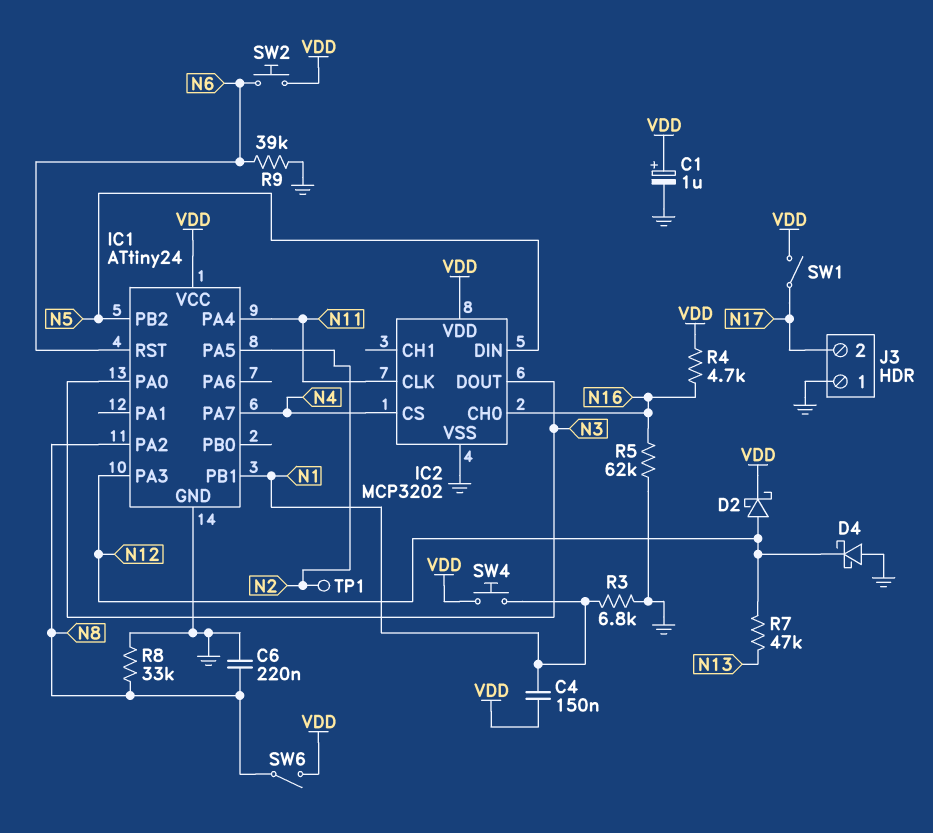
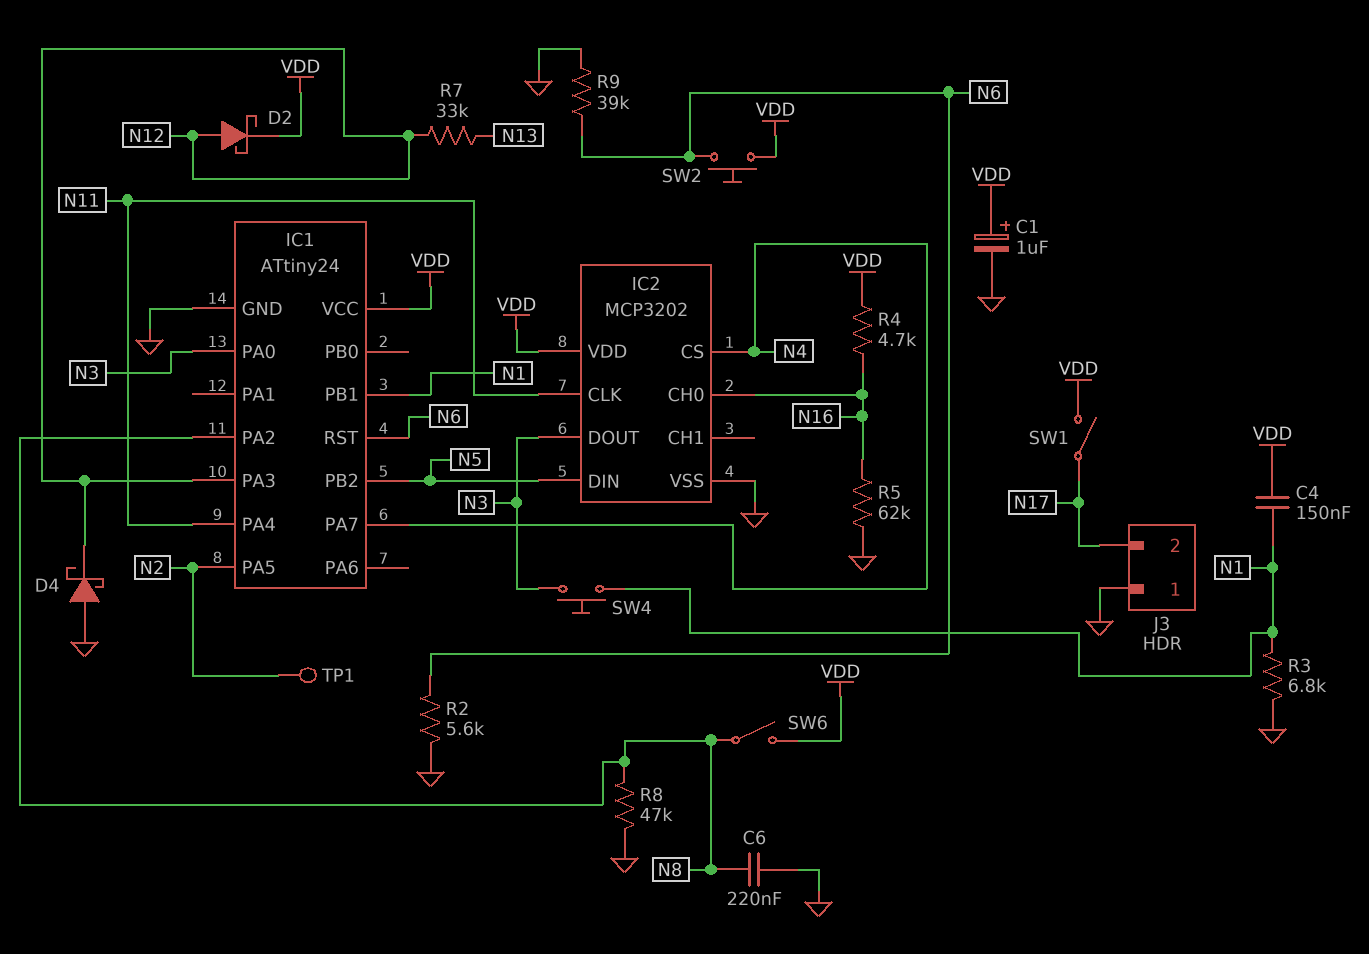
R2: none -> 5.6k (GND, N6)
R7: 47k (N12, N13) -> 33k (N12, N13)
R8: 33k (GND, N8) -> 47k (GND, N8)
SW4: button (N1, VDD) -> button (N1, N3)

